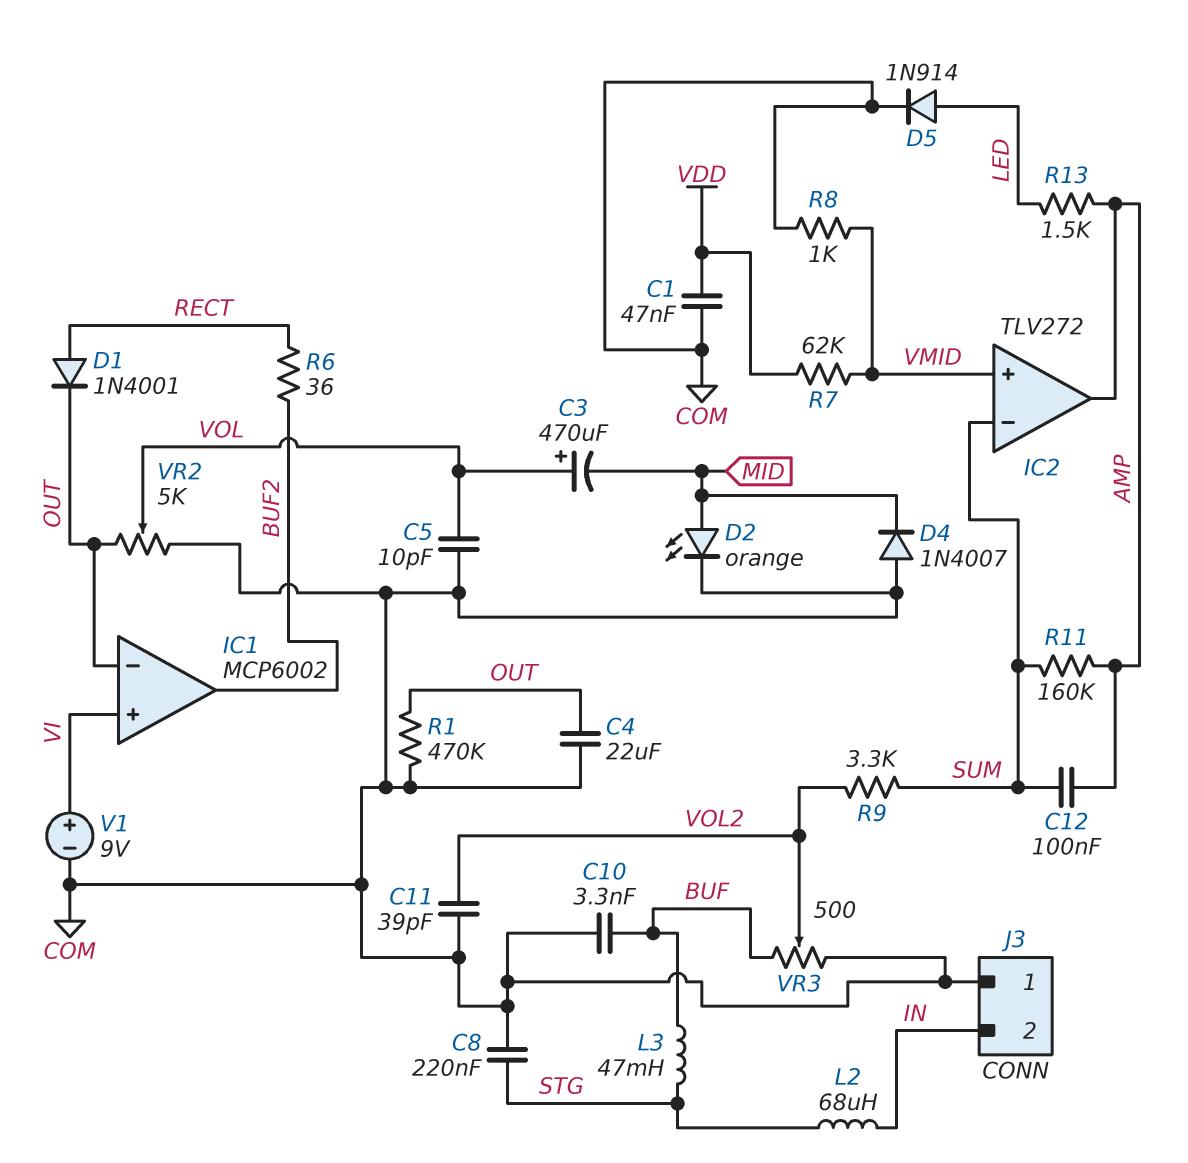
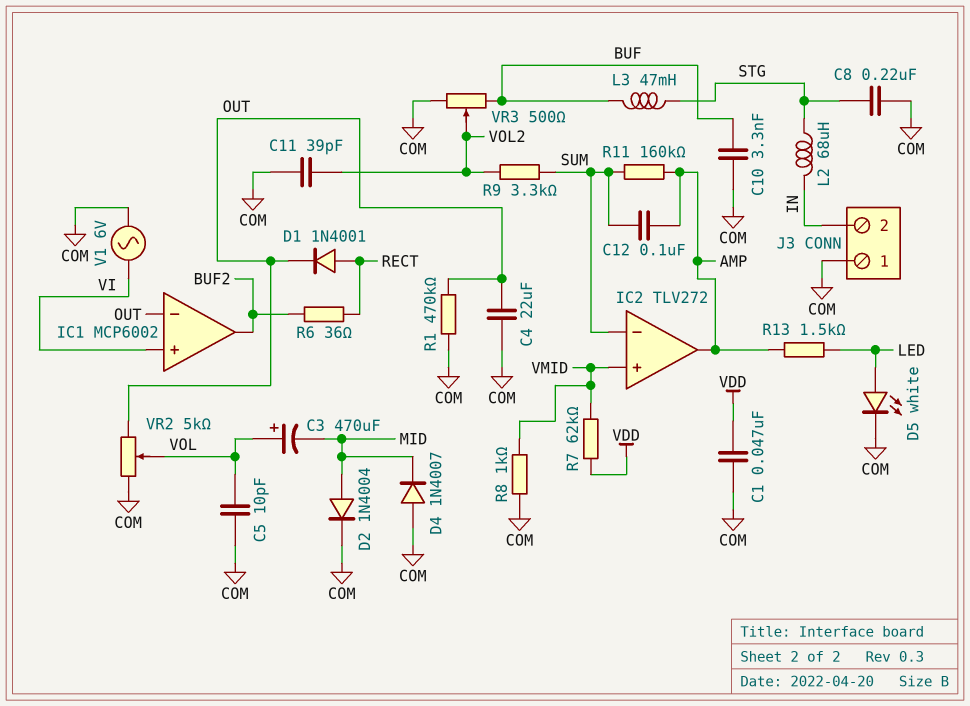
D2: LED orange (A MID, K COM) -> diode 1N4004 (A MID, K COM)
D5: diode 1N914 (A LED, K COM) -> LED white (A LED, K COM)
V1: 9V (plus VI, minus COM) -> AC 6V (COM, VI)

